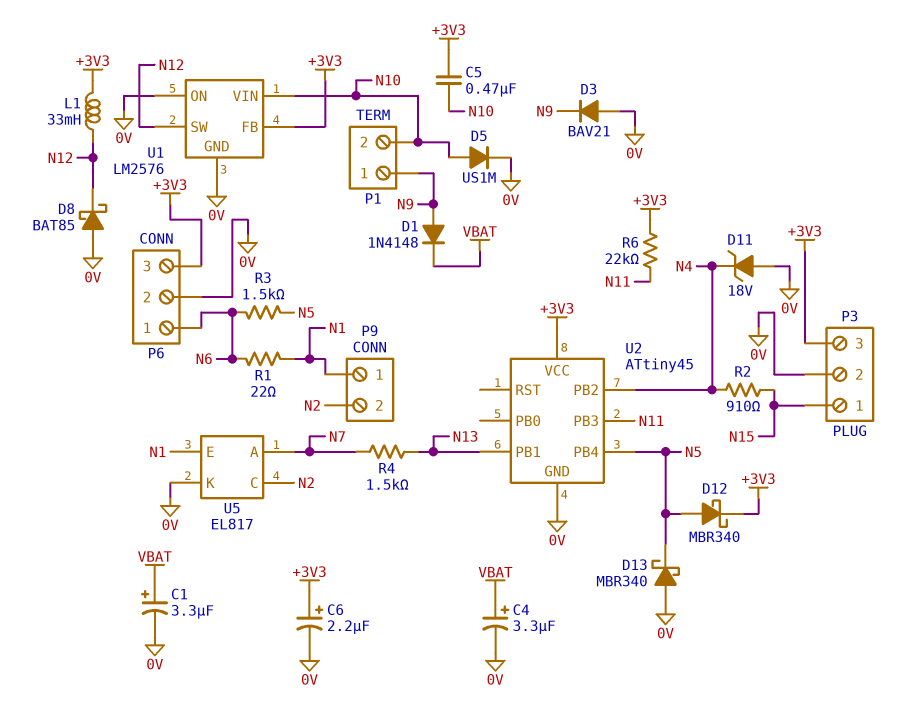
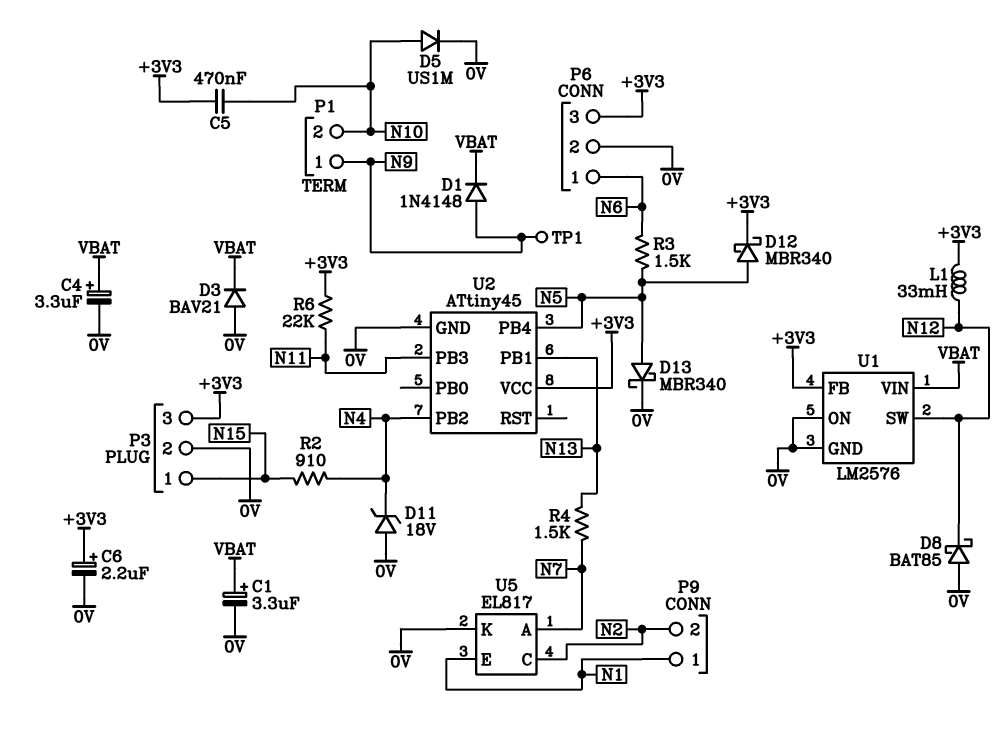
D3: diode BAV21 (A 0V, K N9) -> diode BAV21 (A 0V, K VBAT)
D13: schottky MBR340 (A 0V, K N5) -> schottky MBR340 (A N5, K 0V)
R1: 22 (N1, N6) -> none
TP1: none -> test point (N9)
U1 pin VIN: N10 -> VBAT

